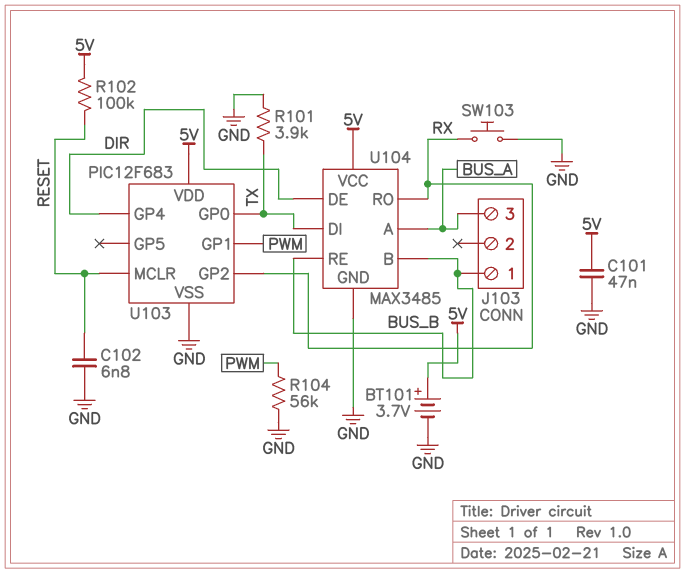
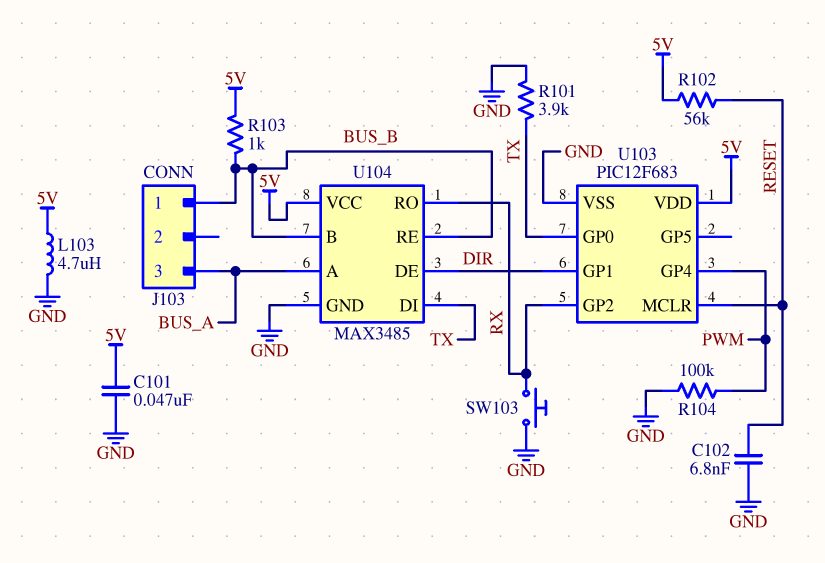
BT101: 3.7V (plus 5V, minus GND) -> none
L103: none -> 4.7uH (5V, GND)
R102: 100k (5V, RESET) -> 56k (5V, RESET)
R103: none -> 1k (5V, BUS_B)
R104: 56k (GND, PWM) -> 100k (GND, PWM)
U103 pin GP1: PWM -> DIR
U103 pin GP4: DIR -> PWM

